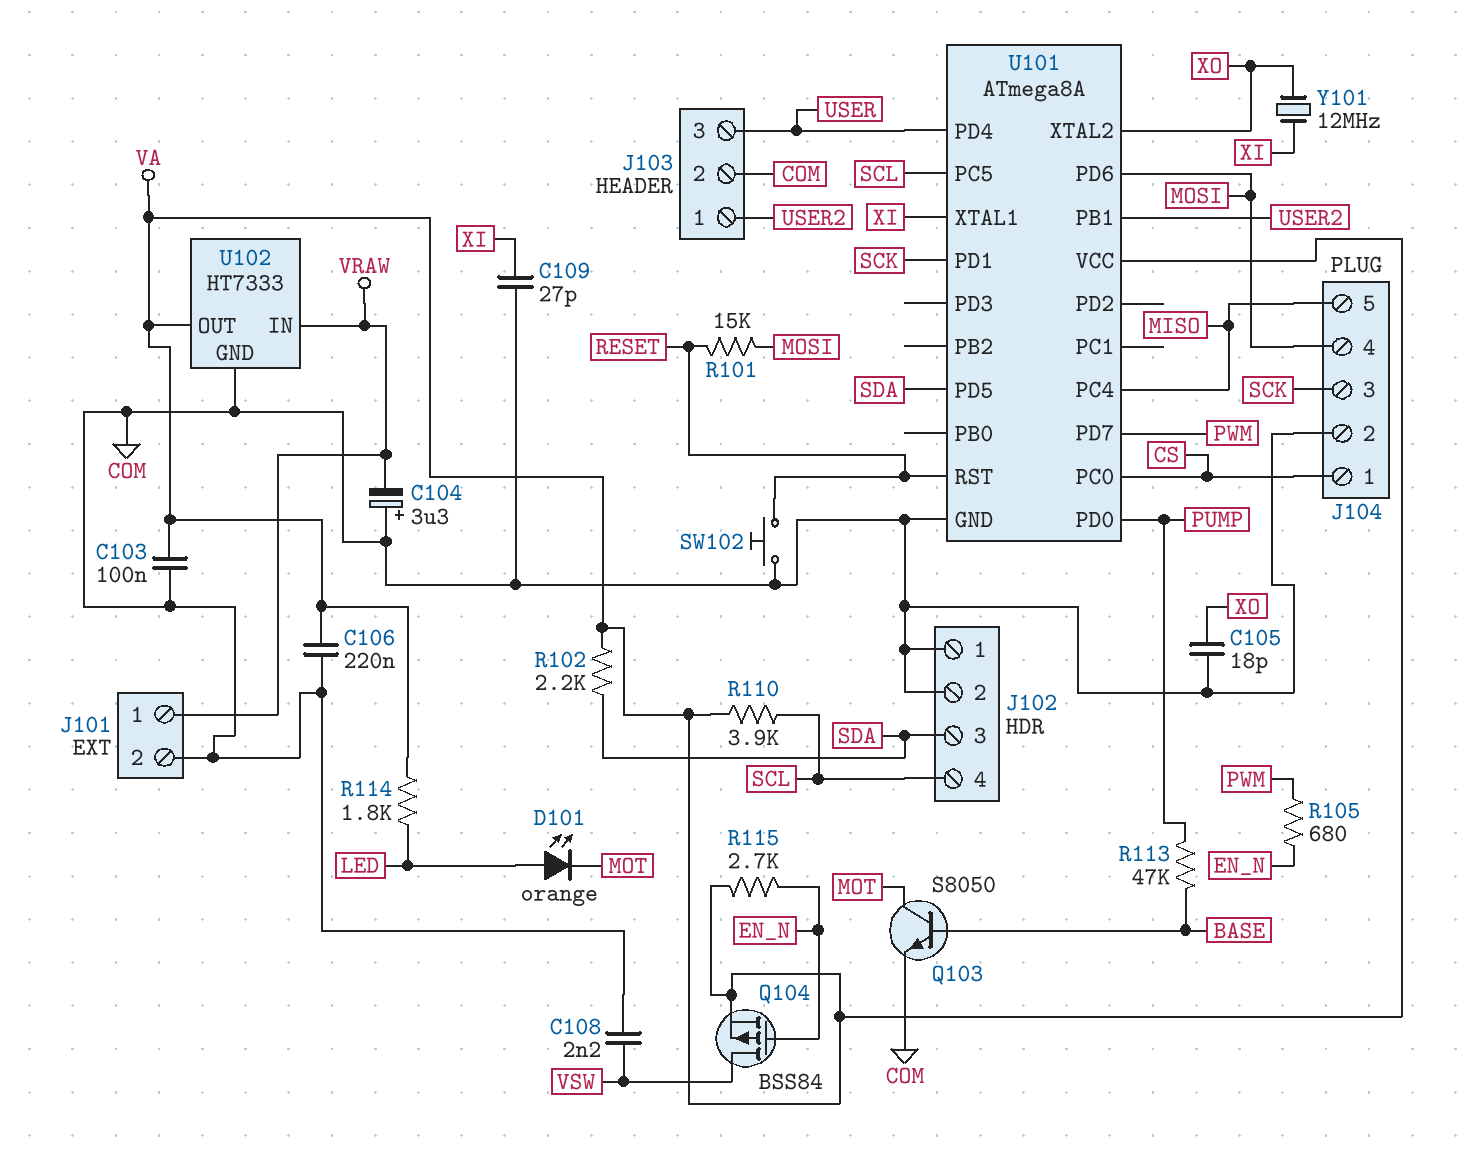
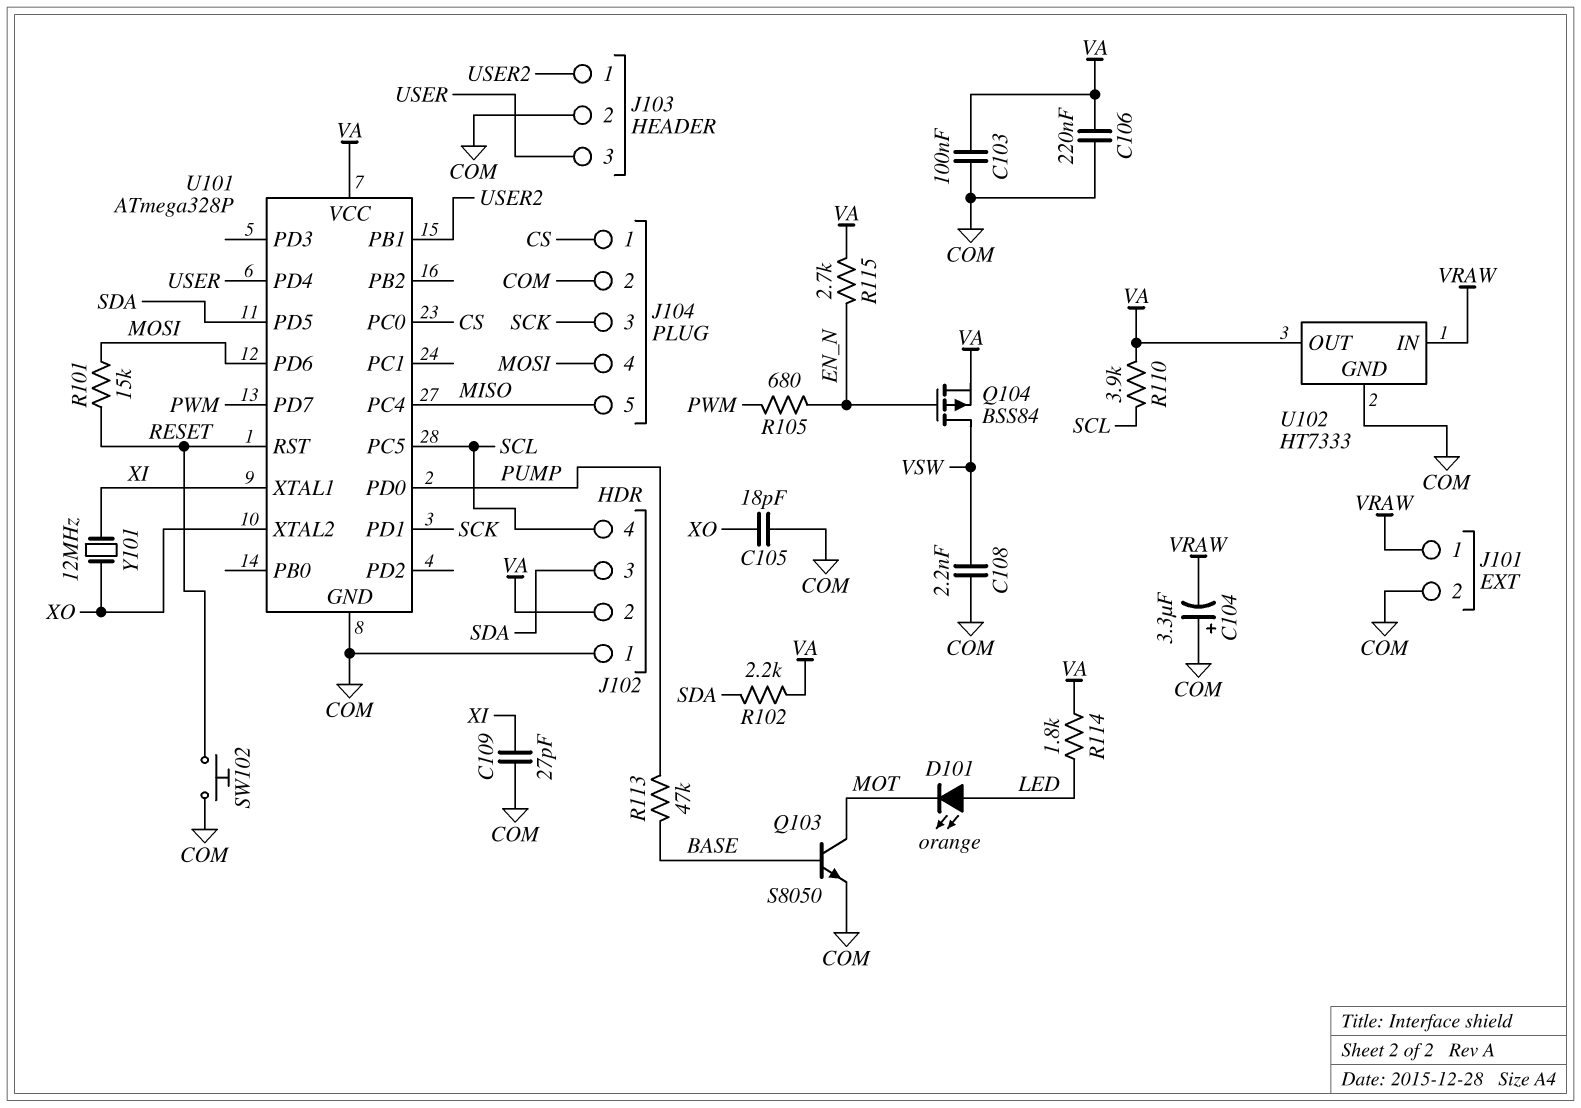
J102 pin 2: COM -> VA
U101: ATmega8A -> ATmega328P

